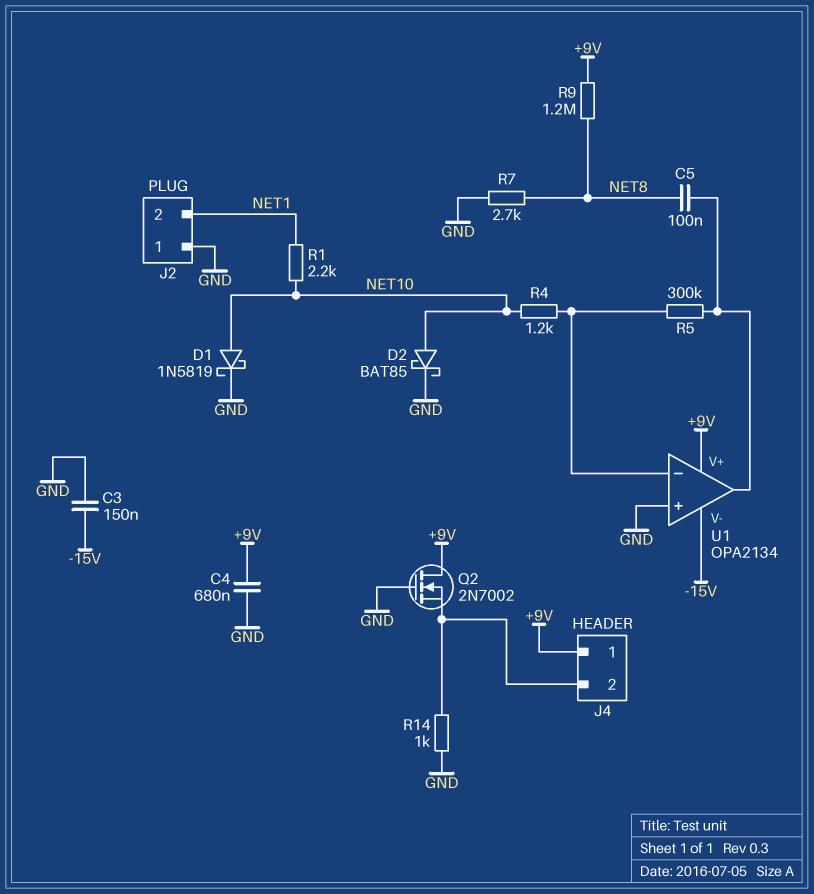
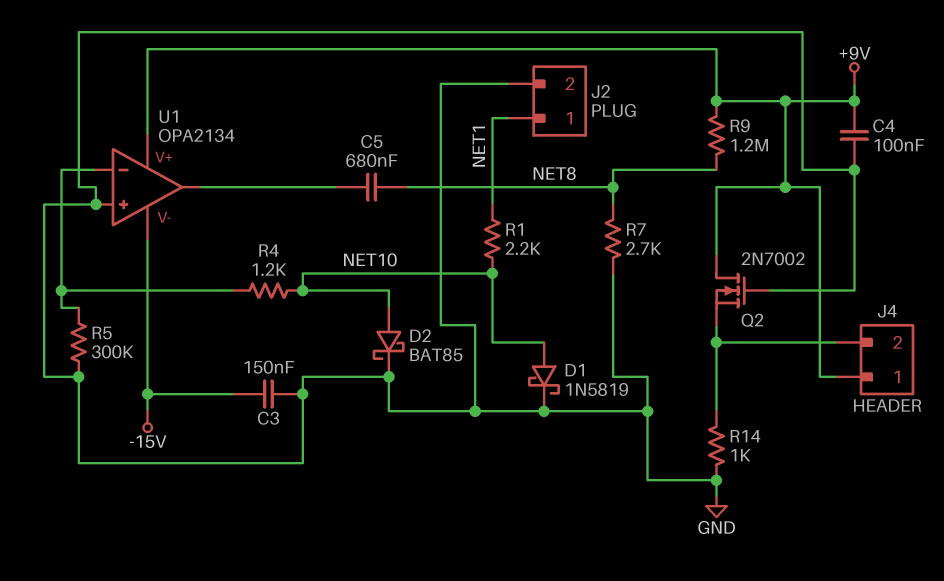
C4: 680nF (+9V, GND) -> 100nF (+9V, GND)
C5: 100nF (NET8, U1/out) -> 680nF (NET8, U1/out)
J2 pin 1: GND -> NET1
J2 pin 2: NET1 -> GND
R5: 300k (U1/in-, U1/out) -> 300k (GND, U1/in-)

